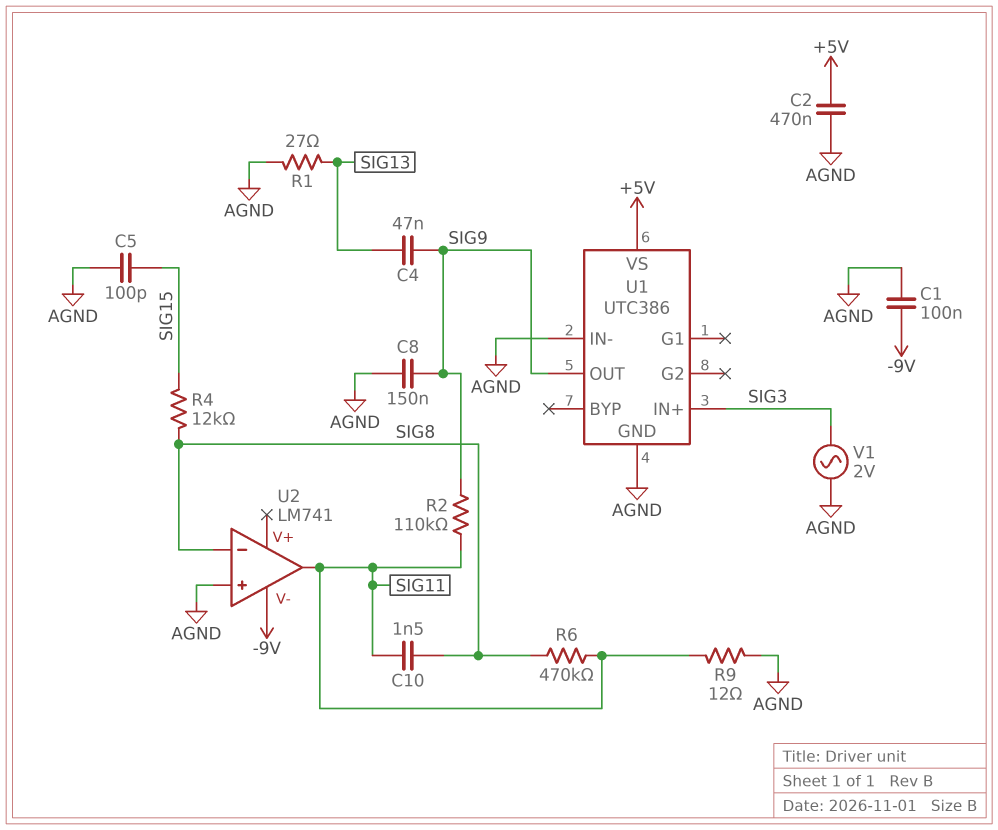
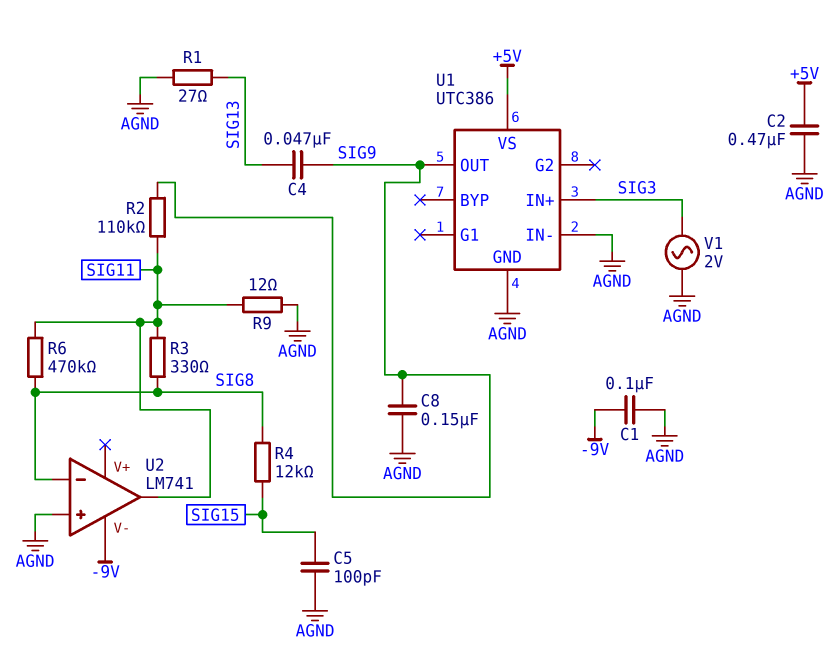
C10: 1.5nF (SIG8, SIG11) -> none
R3: none -> 330 (SIG8, SIG11)

